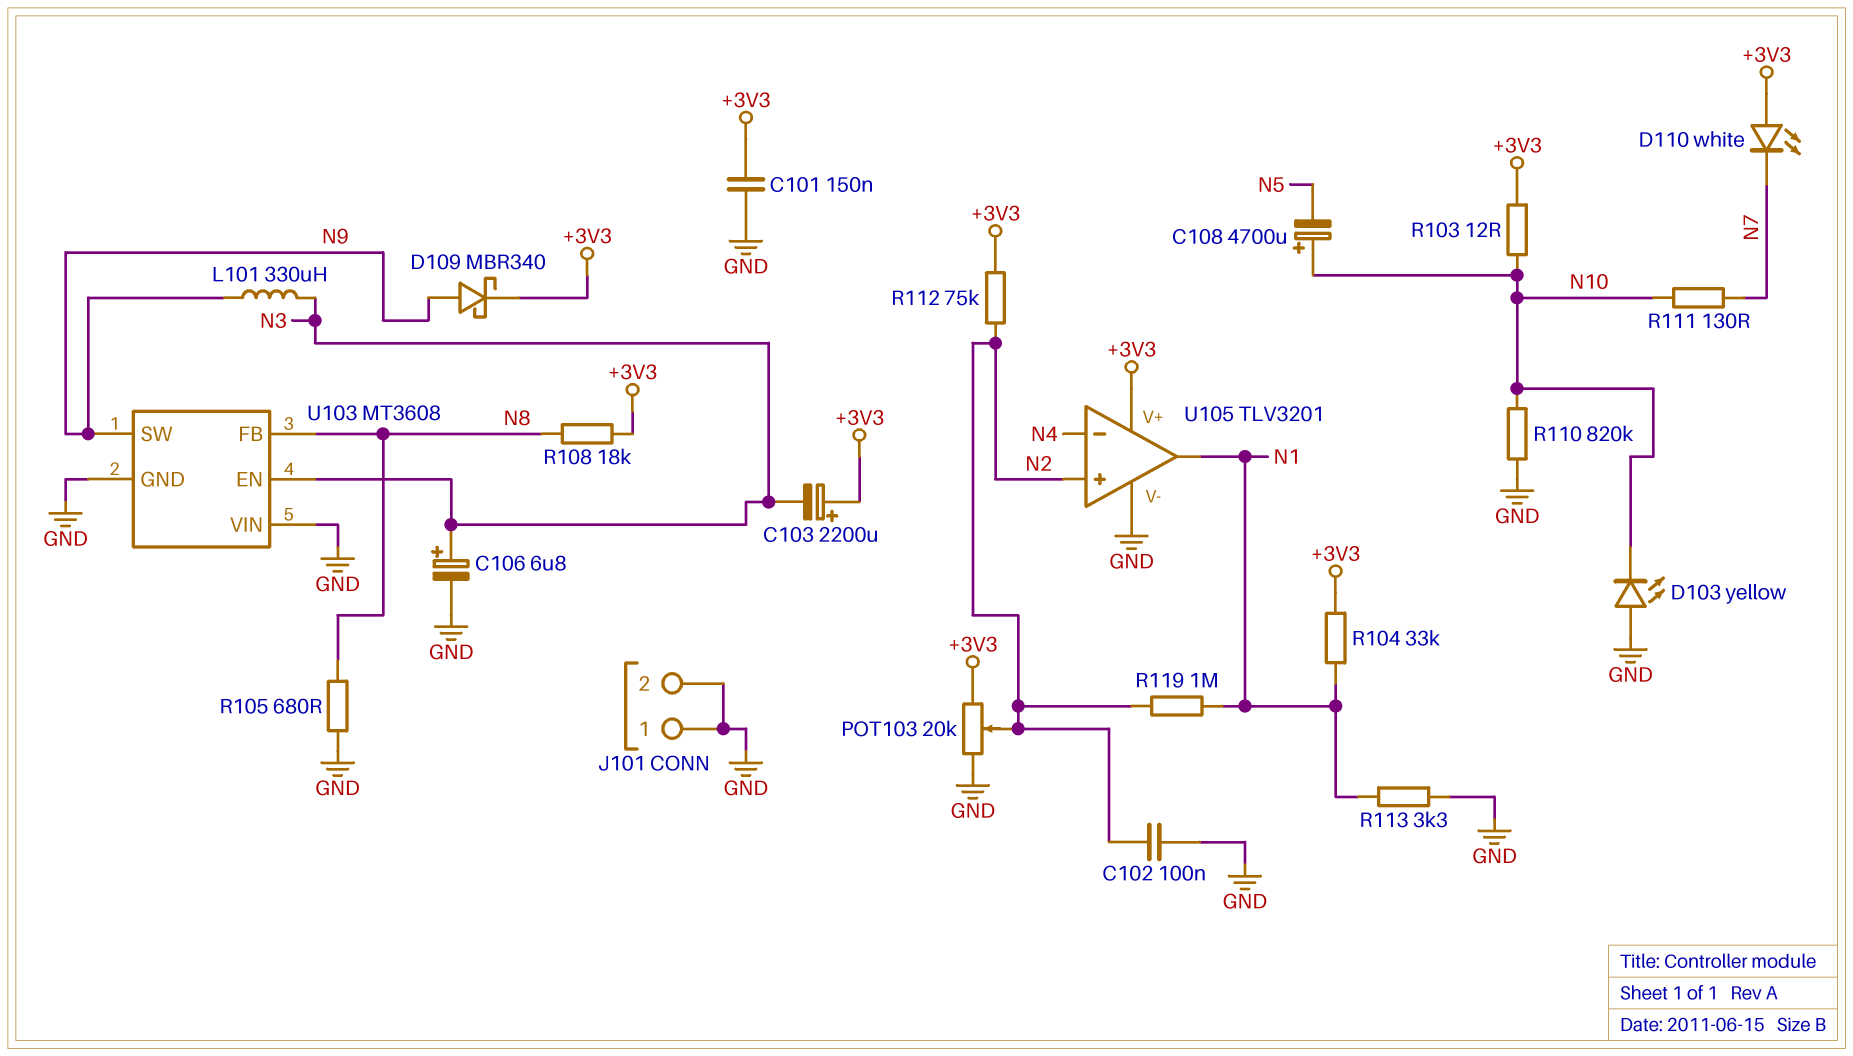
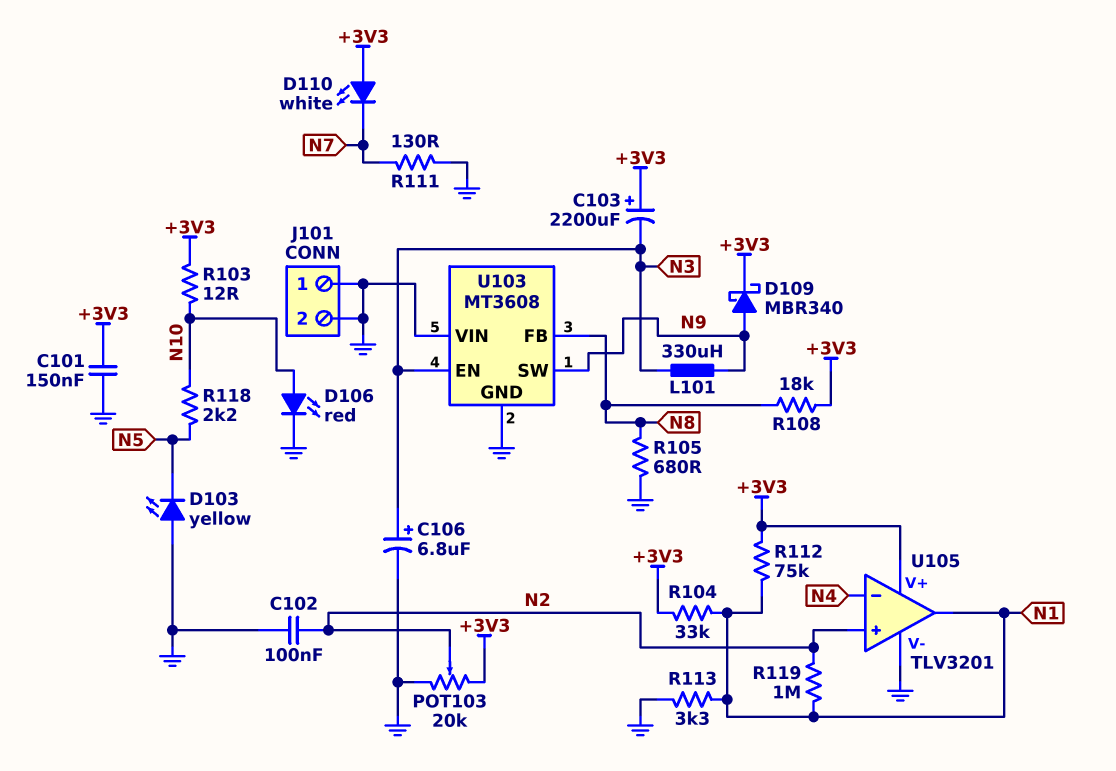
C108: 4700uF (plus N10, minus N5) -> none
D103: LED yellow (A GND, K N10) -> LED yellow (A GND, K N5)
D106: none -> LED red (A N10, K GND)
R110: 820k (GND, N10) -> none
R111: 130 (N7, N10) -> 130 (GND, N7)
R112: 75k (+3V3, N2) -> 75k (+3V3, N1)
R118: none -> 2.2k (N5, N10)

